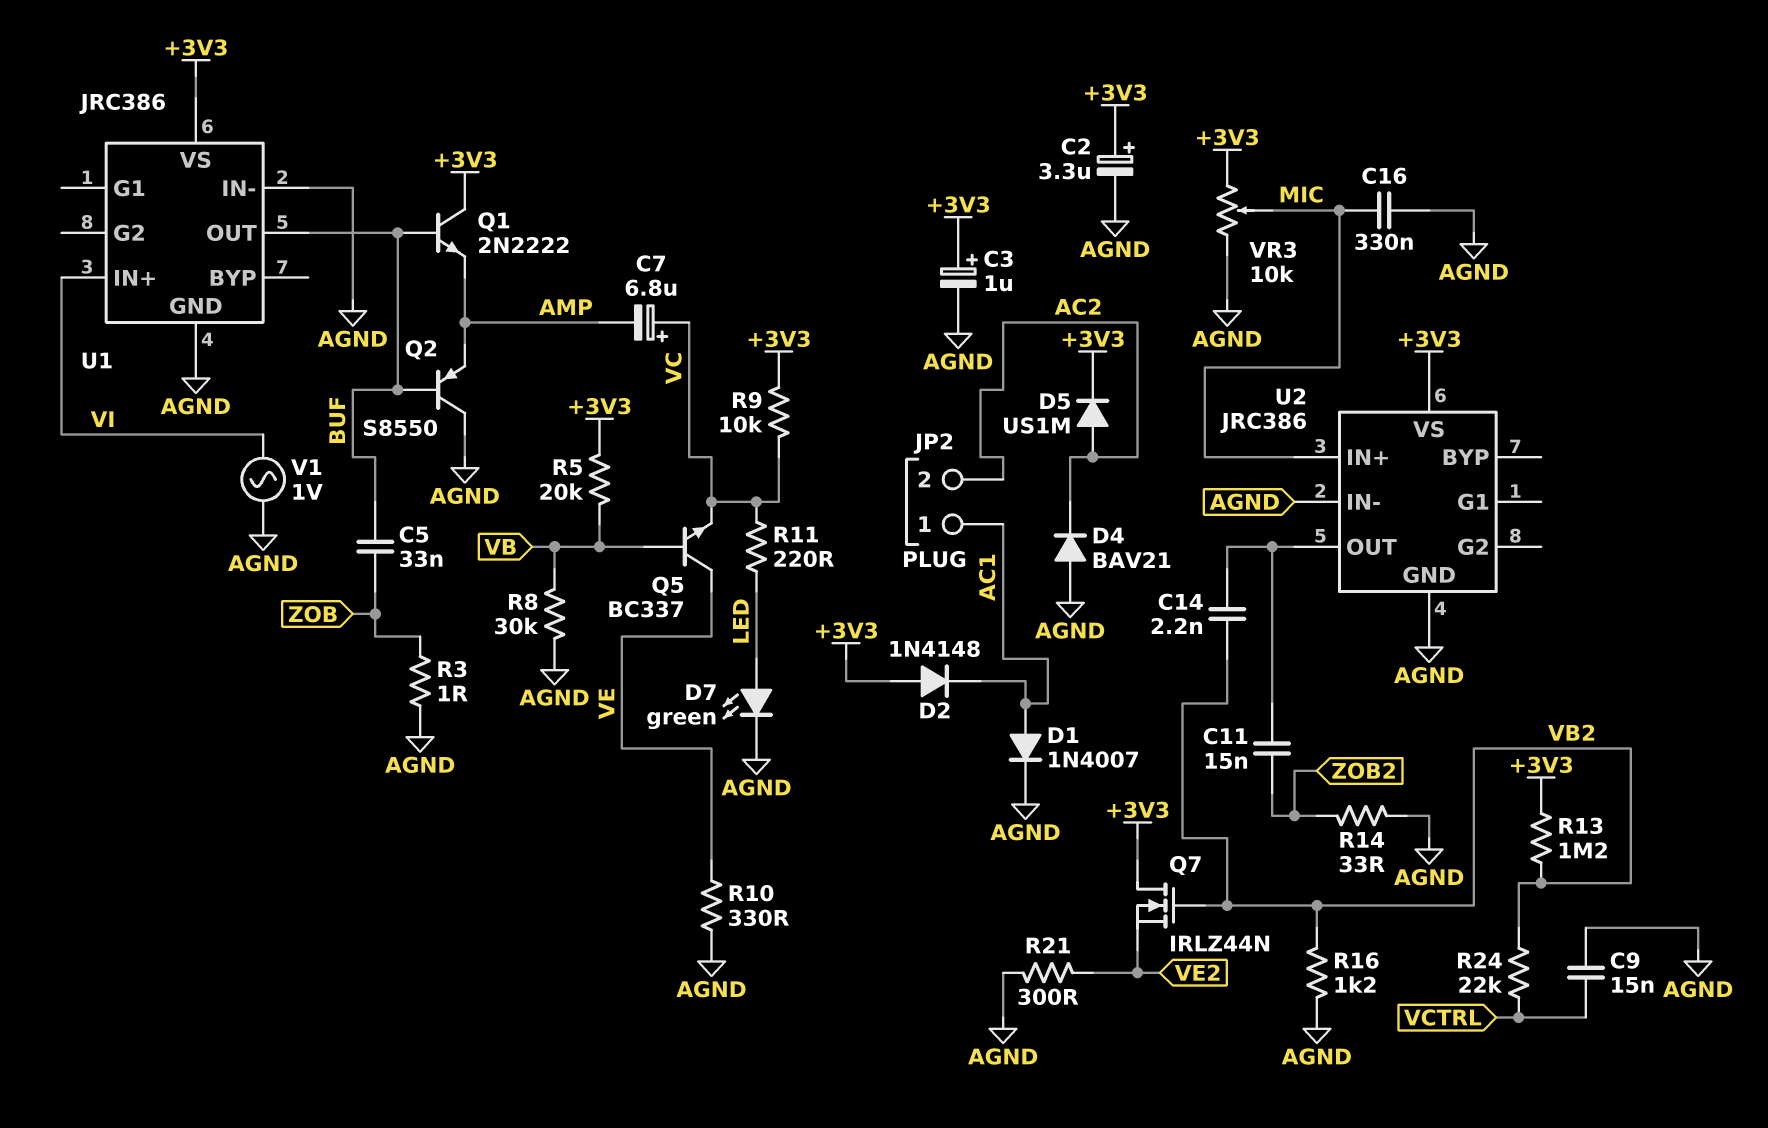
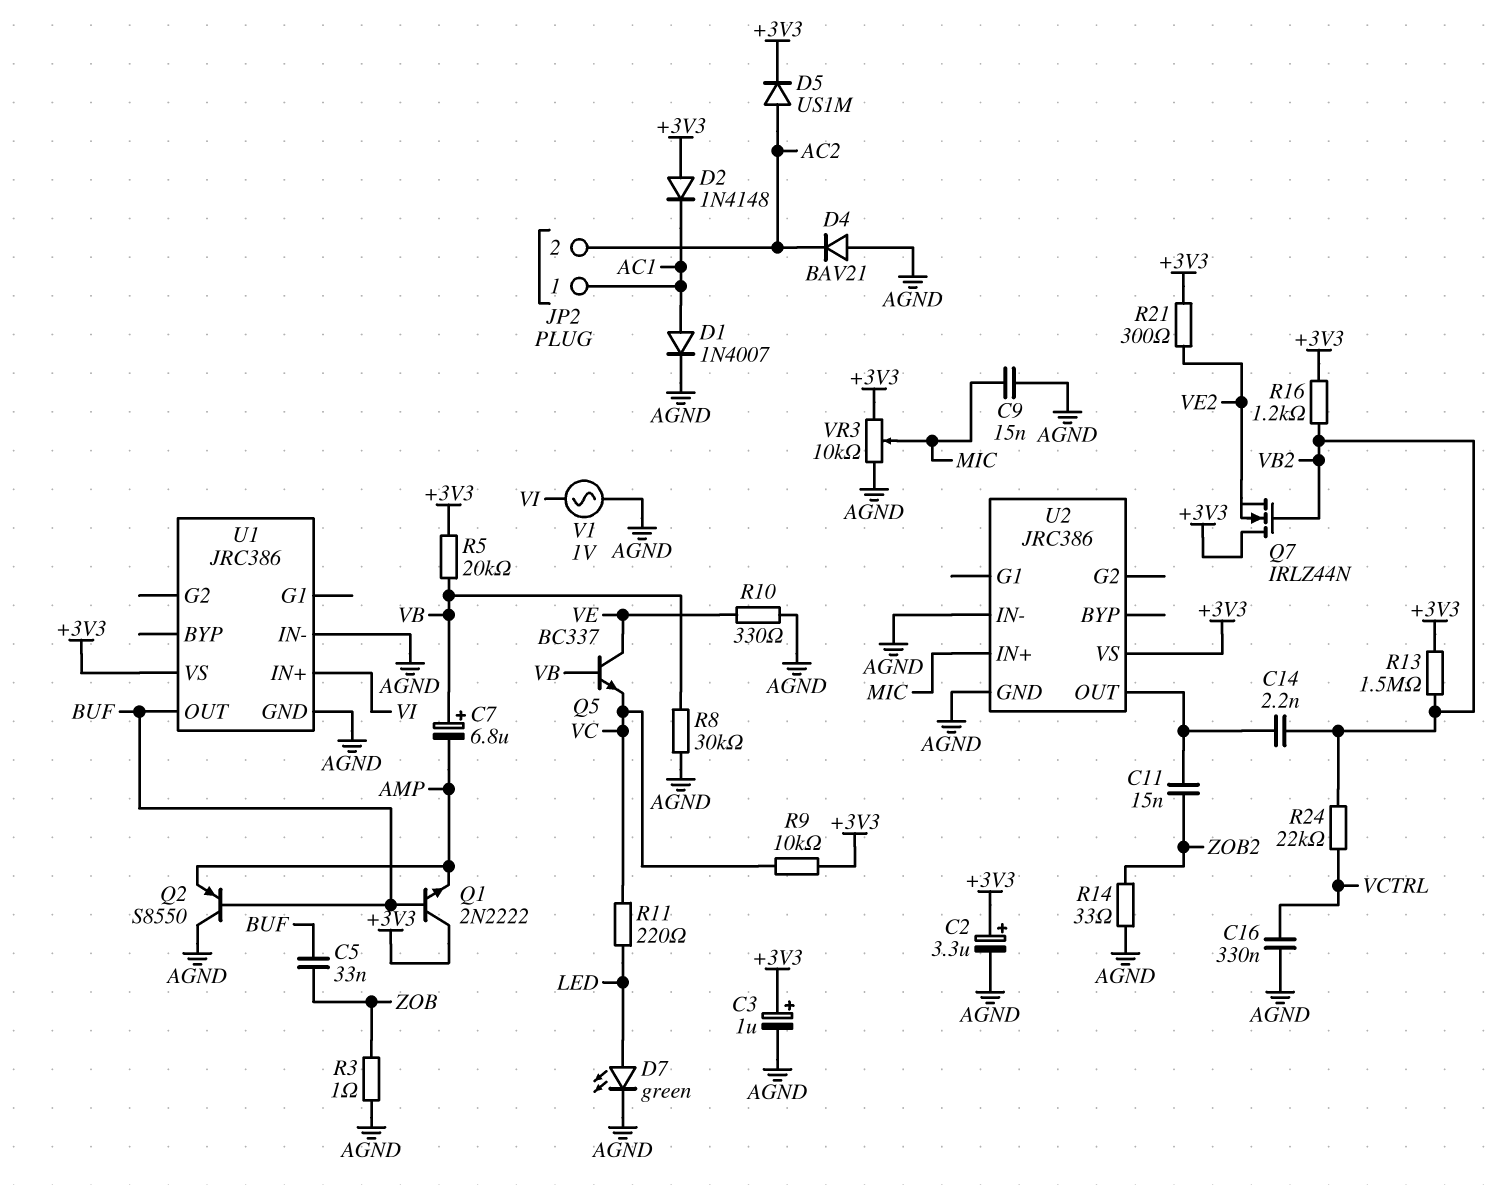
C7: 6.8uF (plus VC, minus AMP) -> 6.8uF (plus VB, minus AMP)
C9: 15nF (AGND, VCTRL) -> 15nF (AGND, MIC)
C16: 330nF (AGND, MIC) -> 330nF (AGND, VCTRL)
R13: 1.2M (+3V3, VB2) -> 1.5M (+3V3, VB2)
R16: 1.2k (AGND, VB2) -> 1.2k (+3V3, VB2)
R21: 300 (AGND, VE2) -> 300 (+3V3, VE2)

